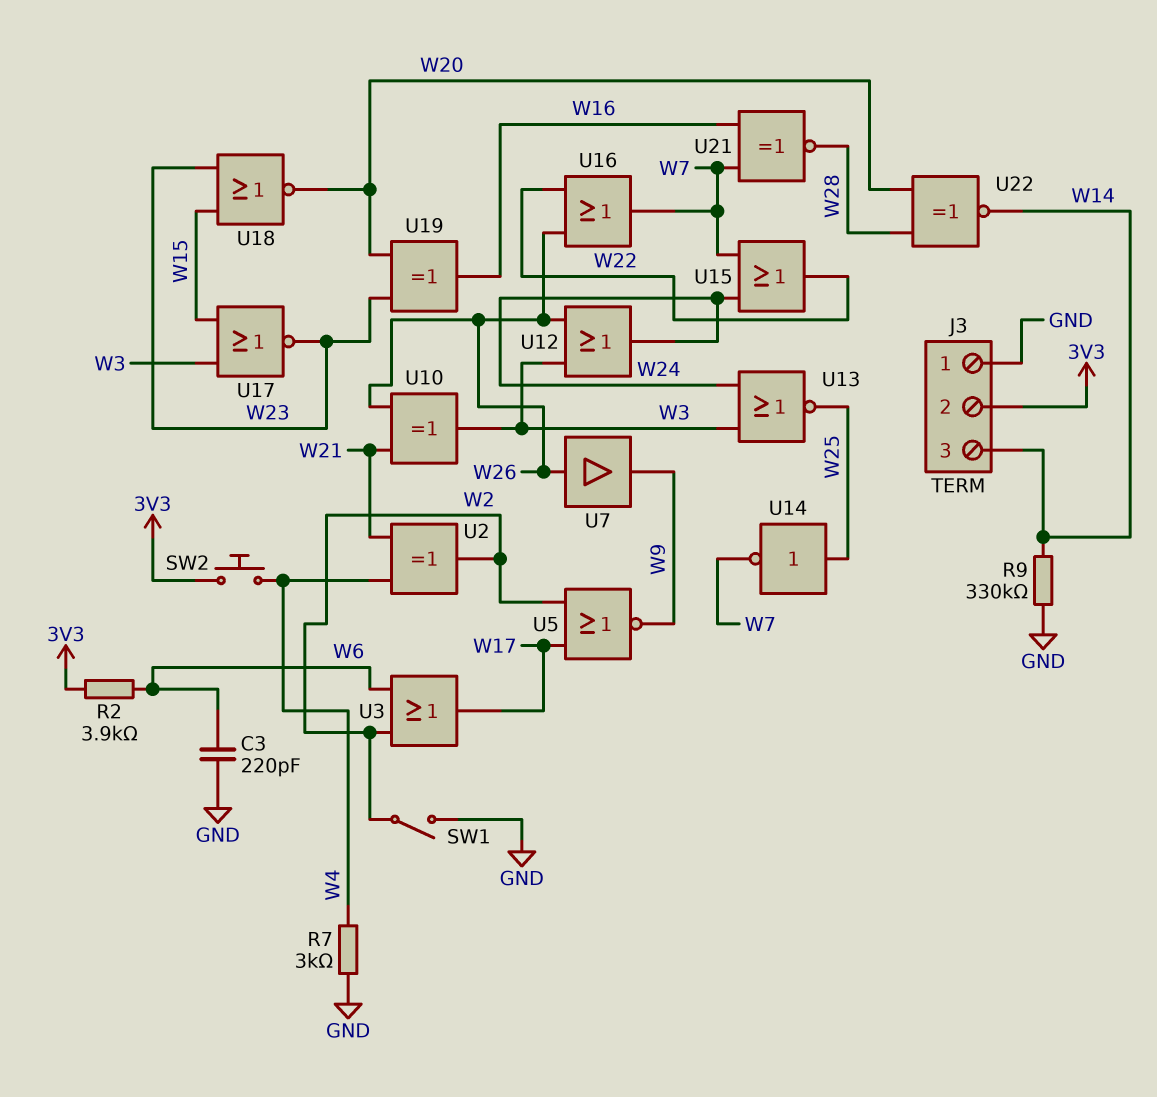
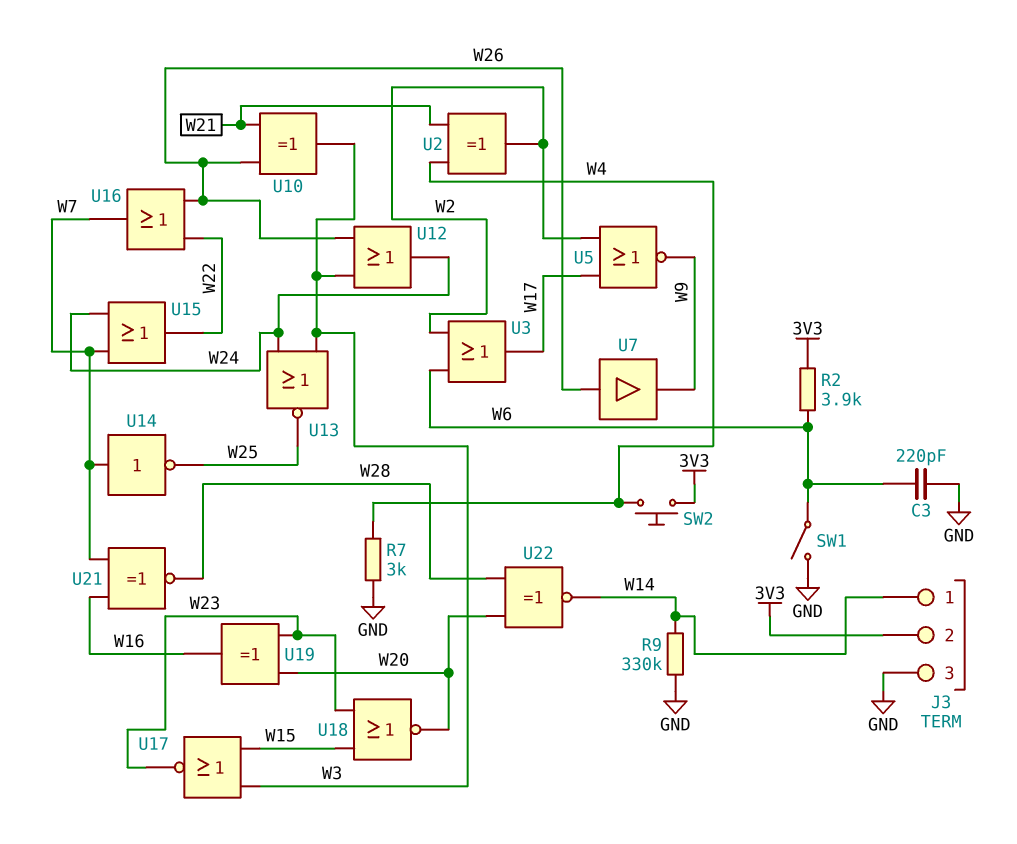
J3 pin 1: GND -> W14
J3 pin 3: W14 -> GND
SW1: switch (GND, W2) -> switch (GND, W6)
U14: NOT (in W25, out W7) -> NOT (in W7, out W25)

